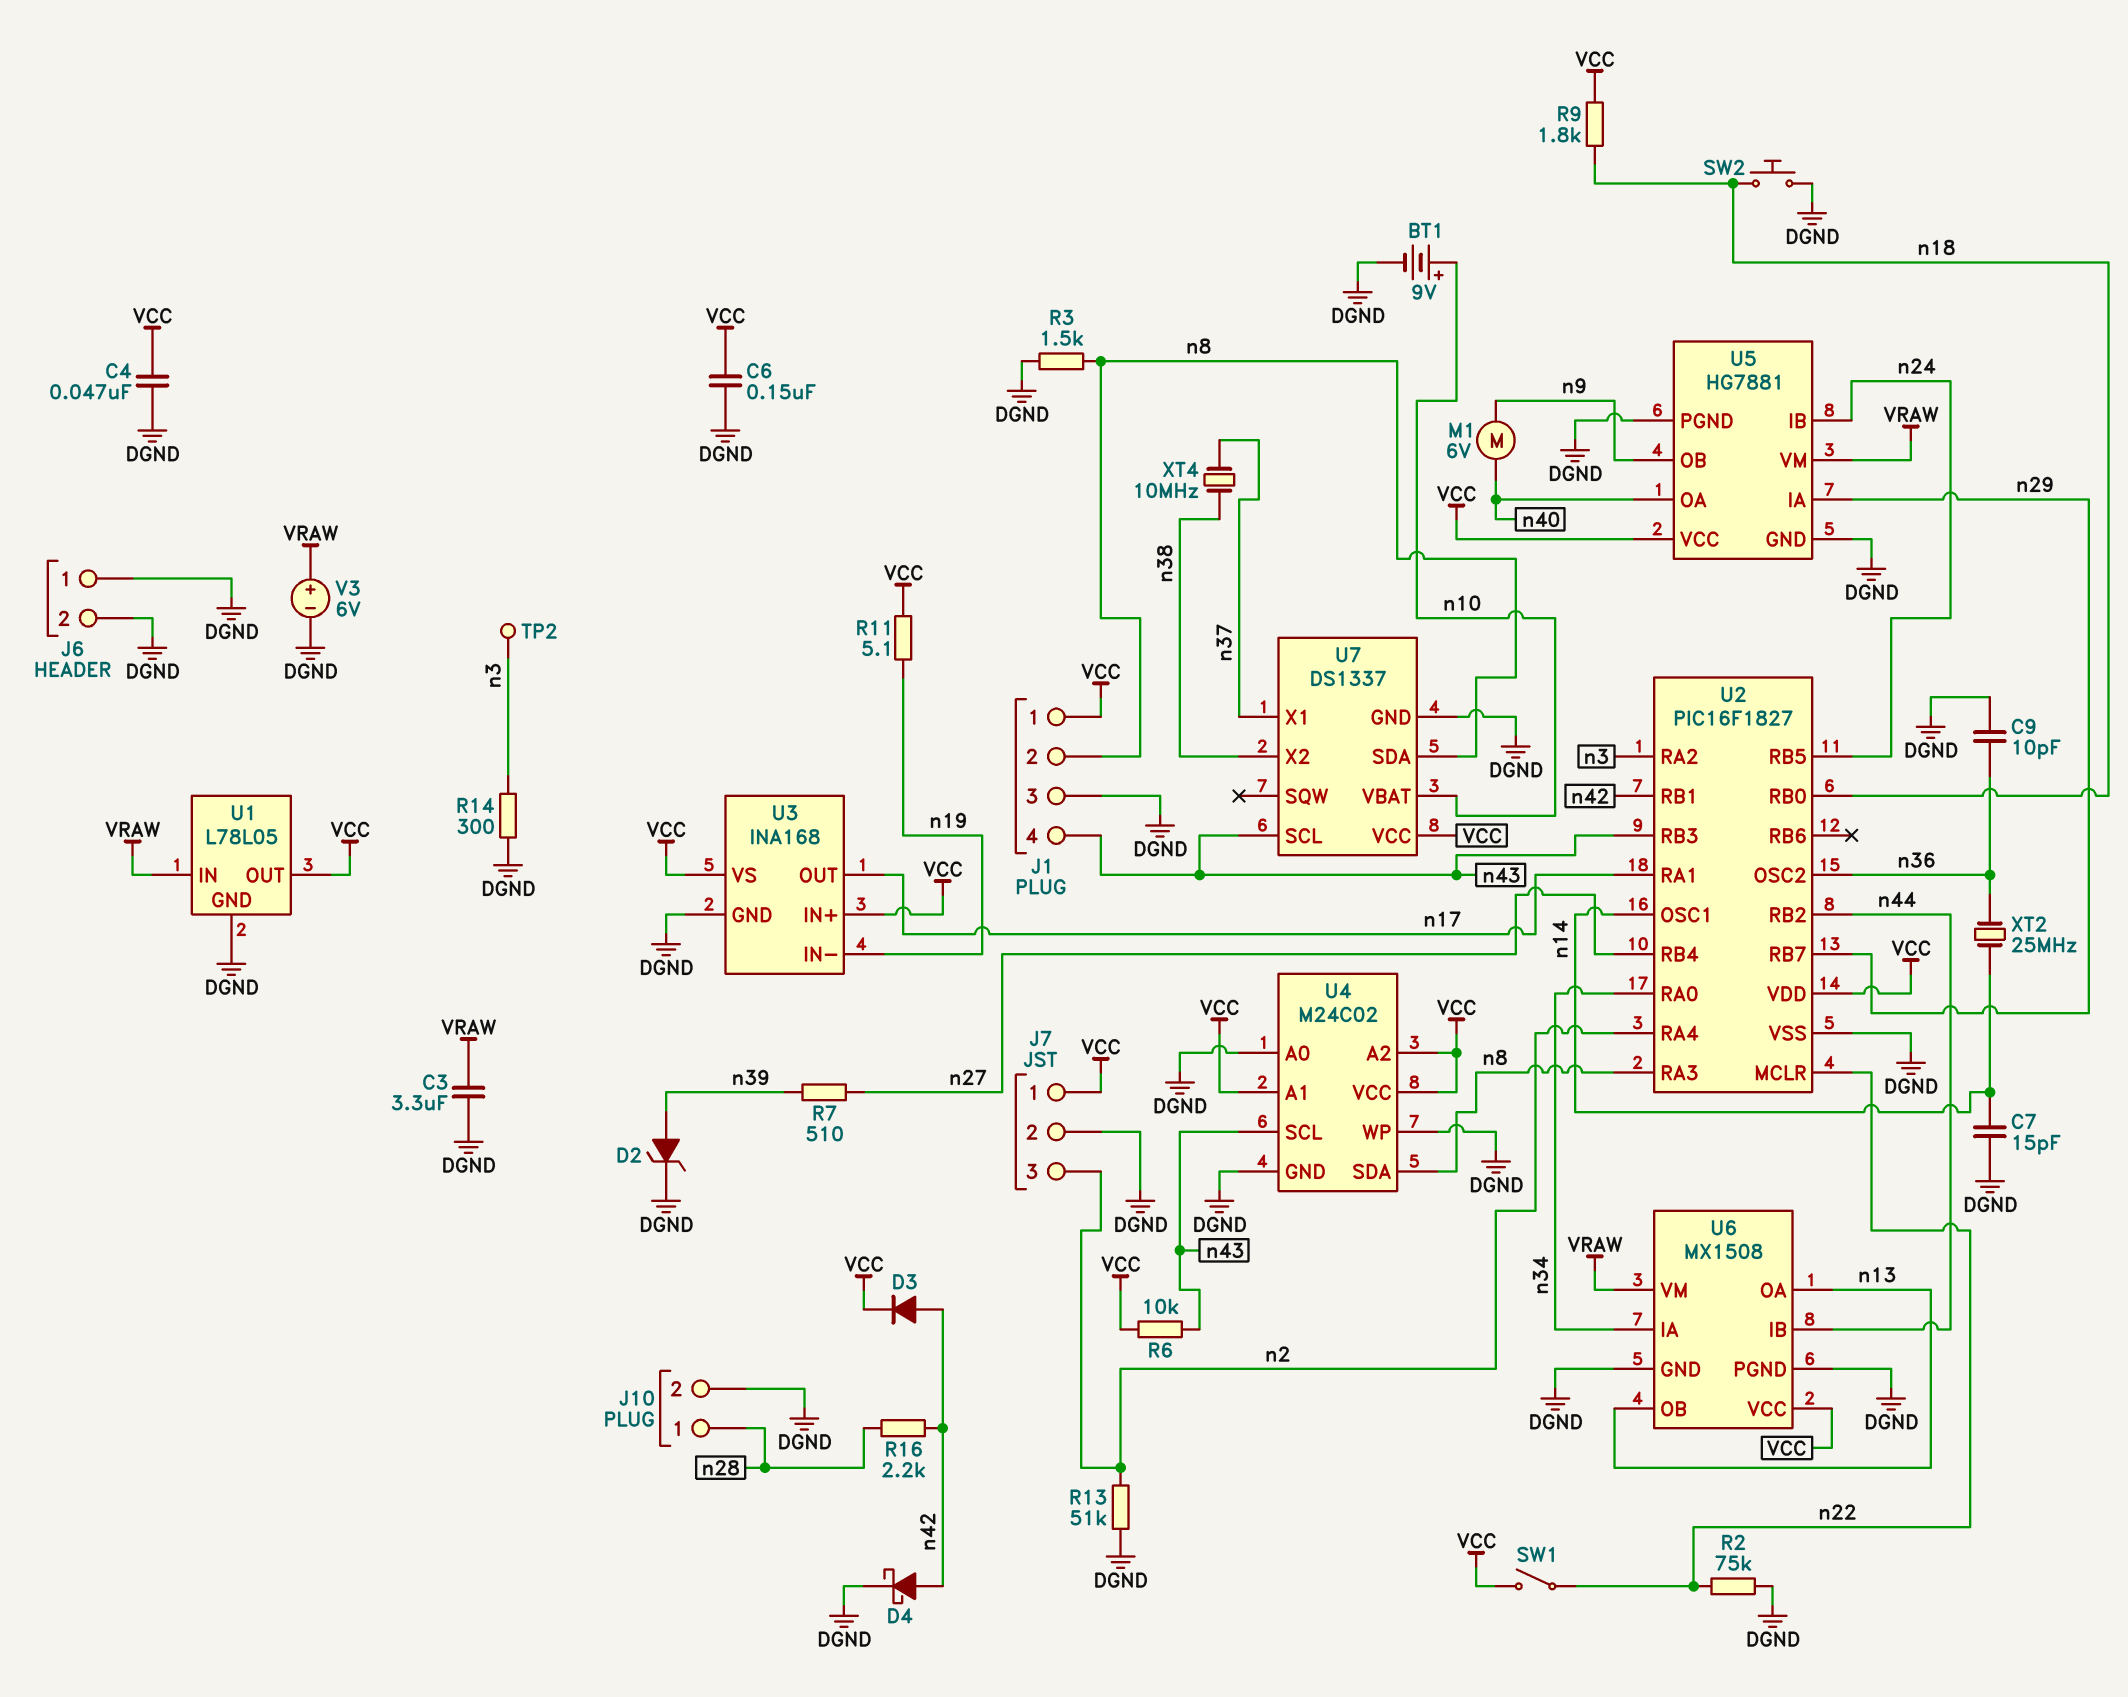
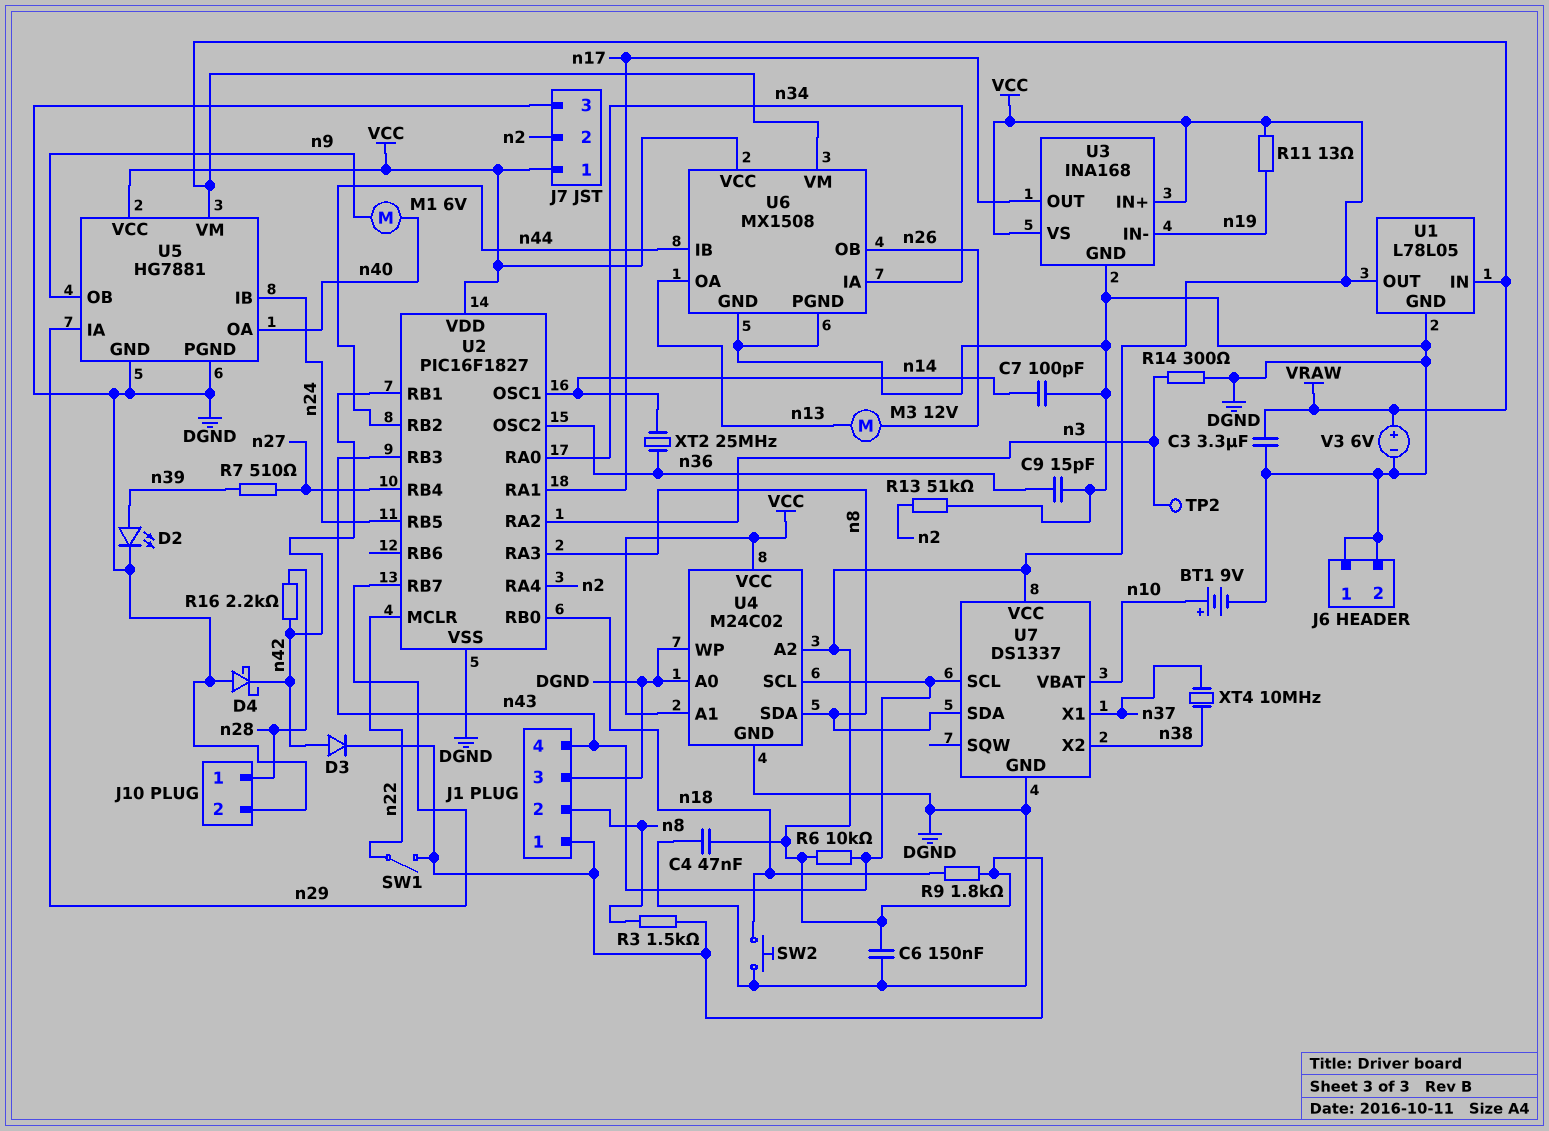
C7: 15pF (DGND, n14) -> 100pF (DGND, n14)
C9: 10pF (DGND, n36) -> 15pF (DGND, n36)
D2: zener (A n39, K DGND) -> LED (A n39, K DGND)
D4: schottky (A n42, K DGND) -> schottky (A DGND, K n42)
J7 pin 2: DGND -> n2
J7 pin 3: n2 -> DGND
M3: none -> motor 12V (n13, n26)
R2: 75k (DGND, n22) -> none
R3: 1.5k (DGND, n8) -> 1.5k (VCC, n8)
R11: 5.1 (VCC, n19) -> 13 (VCC, n19)
U6 pin OB: n13 -> n26

